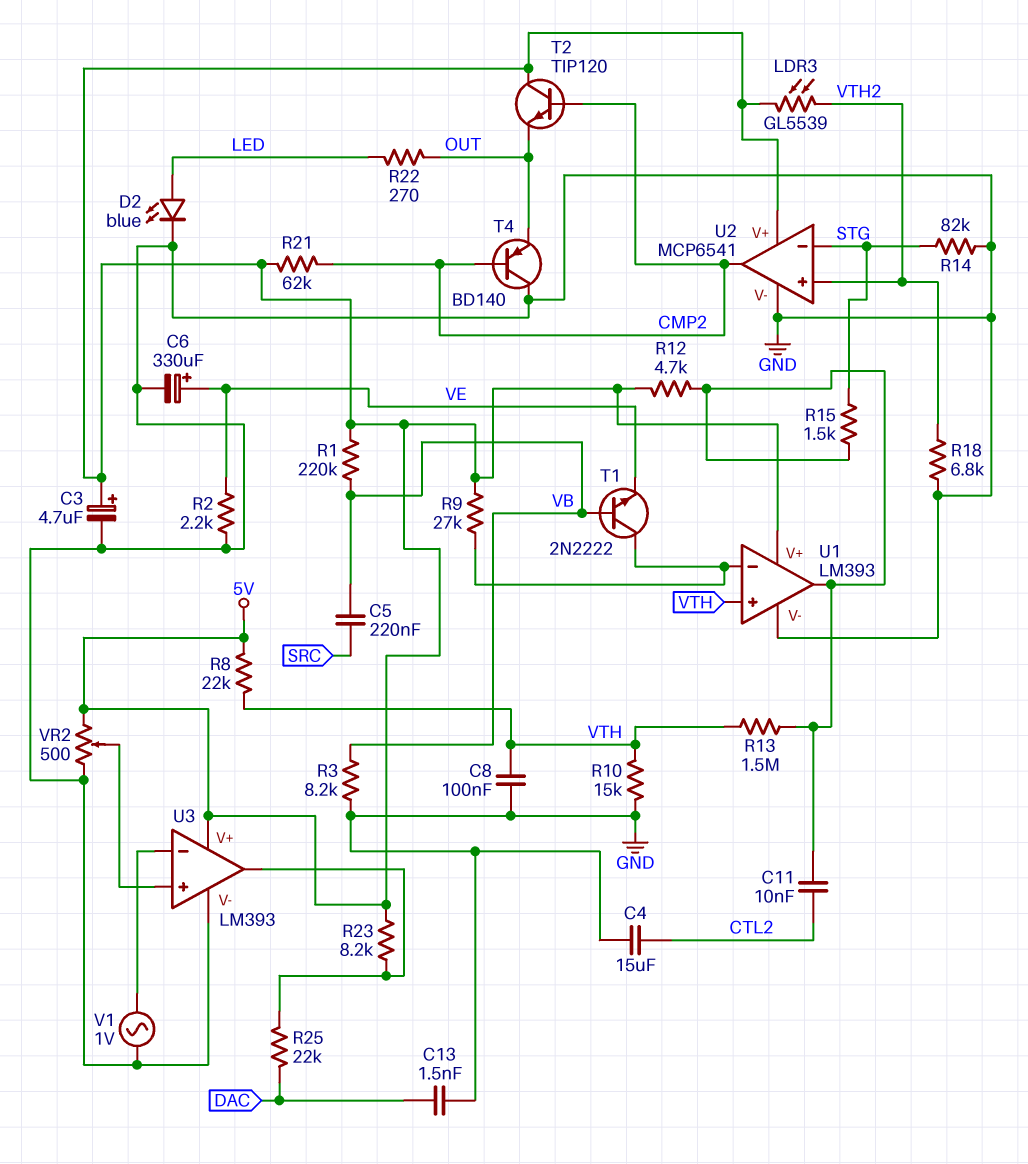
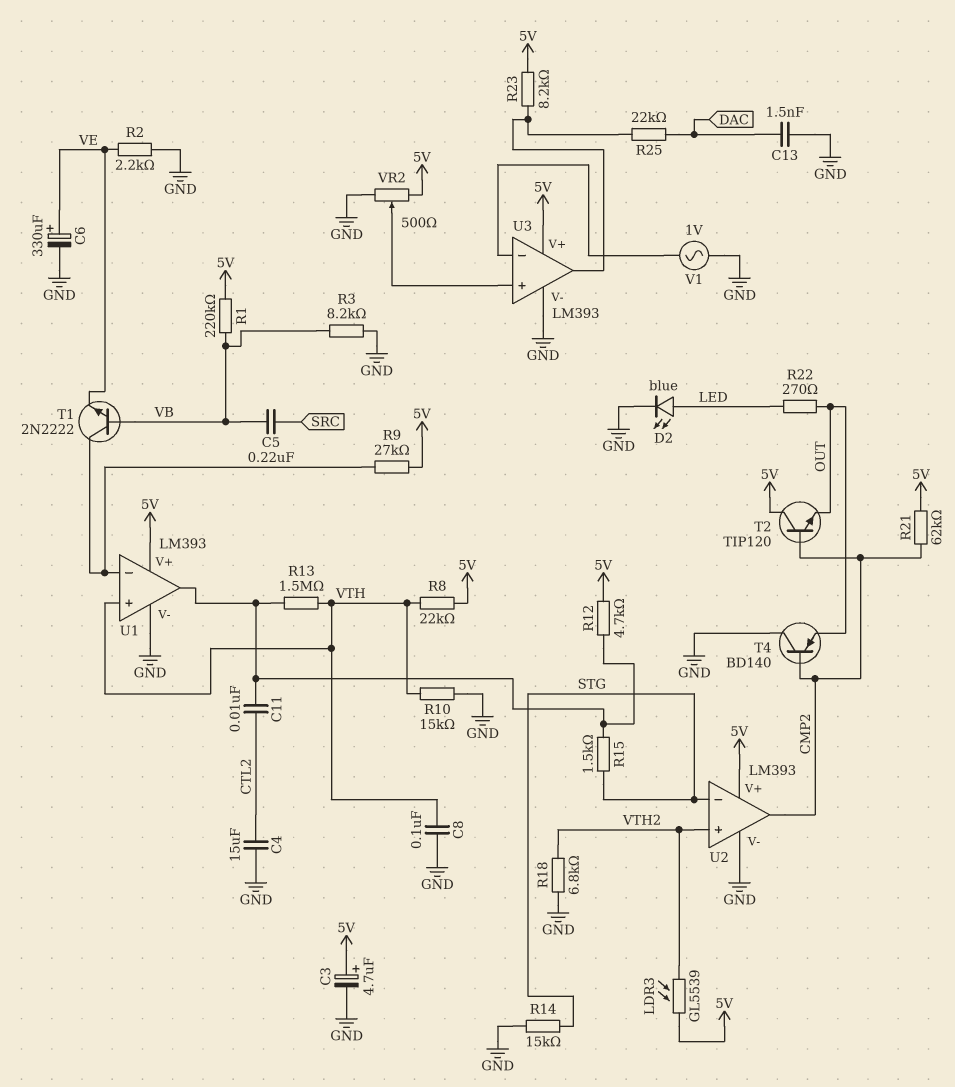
R14: 82k (GND, STG) -> 15k (GND, STG)
U2: MCP6541 -> LM393

